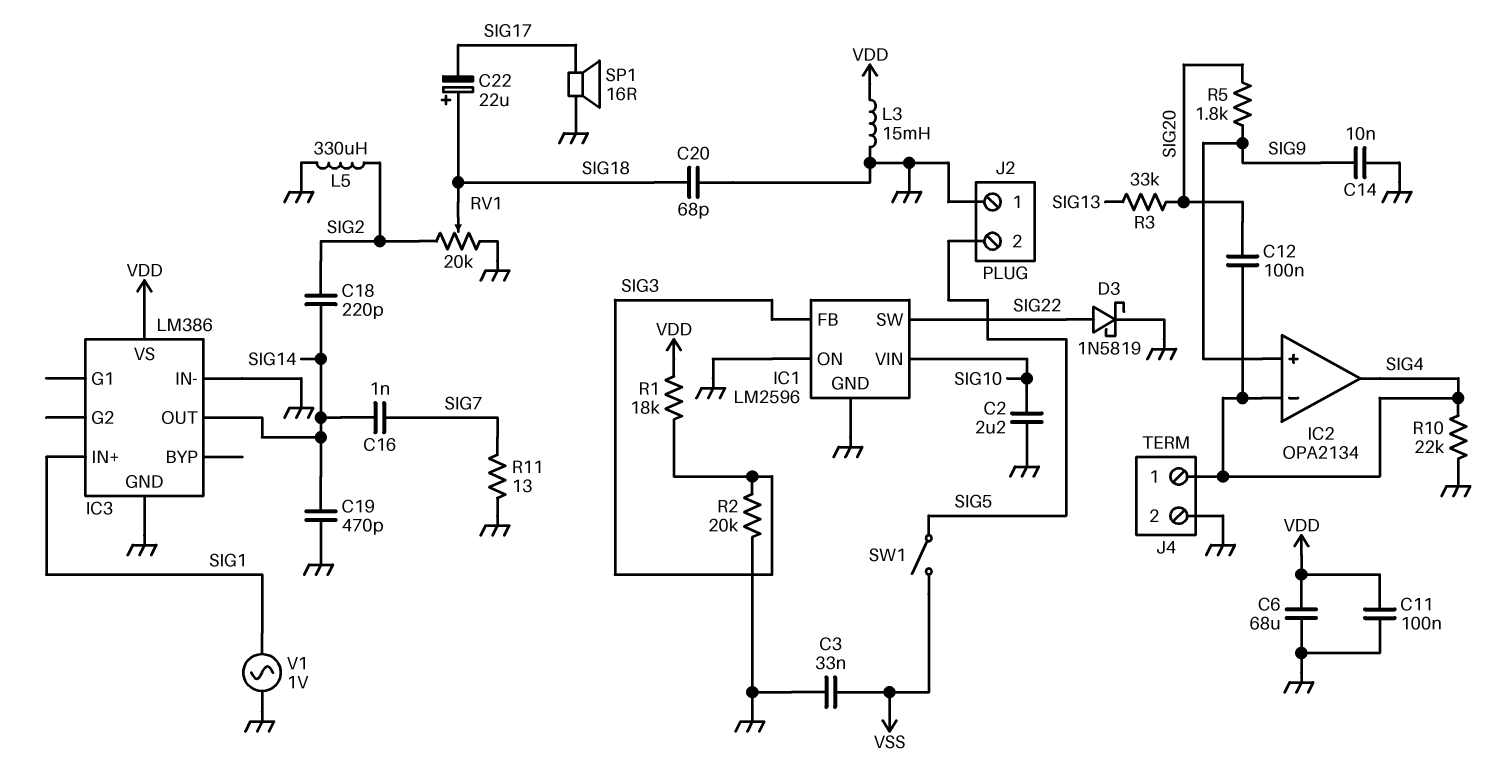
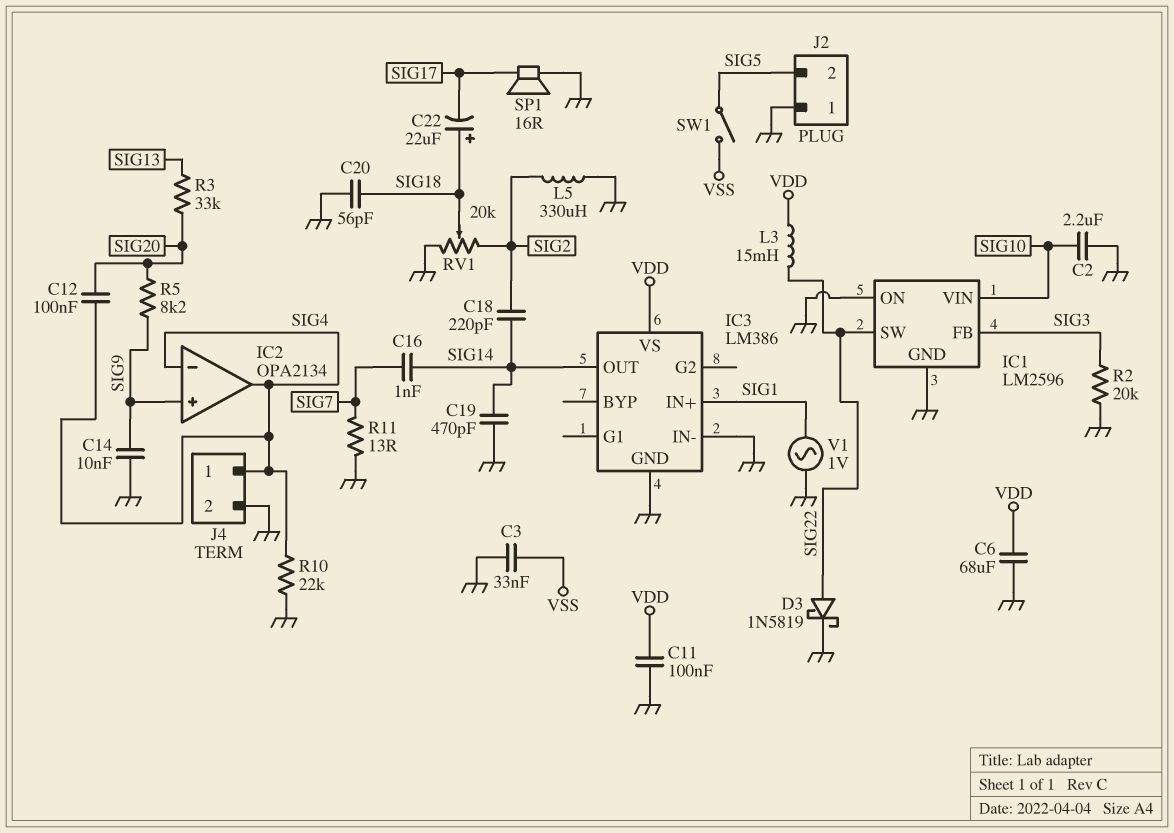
C20: 68pF (GND, SIG18) -> 56pF (GND, SIG18)
L3: 15mH (GND, VDD) -> 15mH (SIG22, VDD)
R1: 18k (SIG3, VDD) -> none
R5: 1.8k (SIG9, SIG20) -> 8.2k (SIG9, SIG20)

